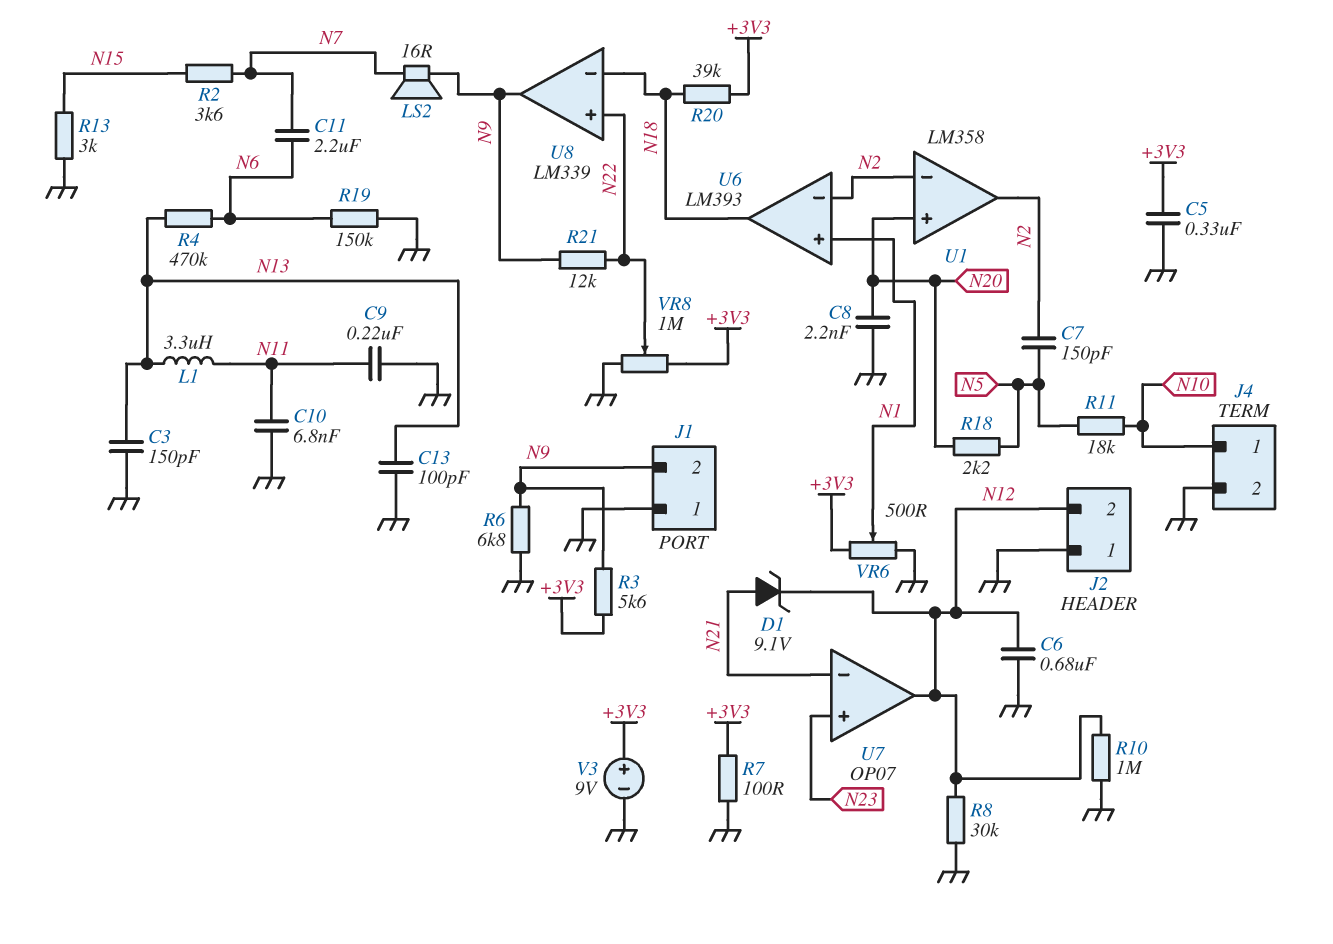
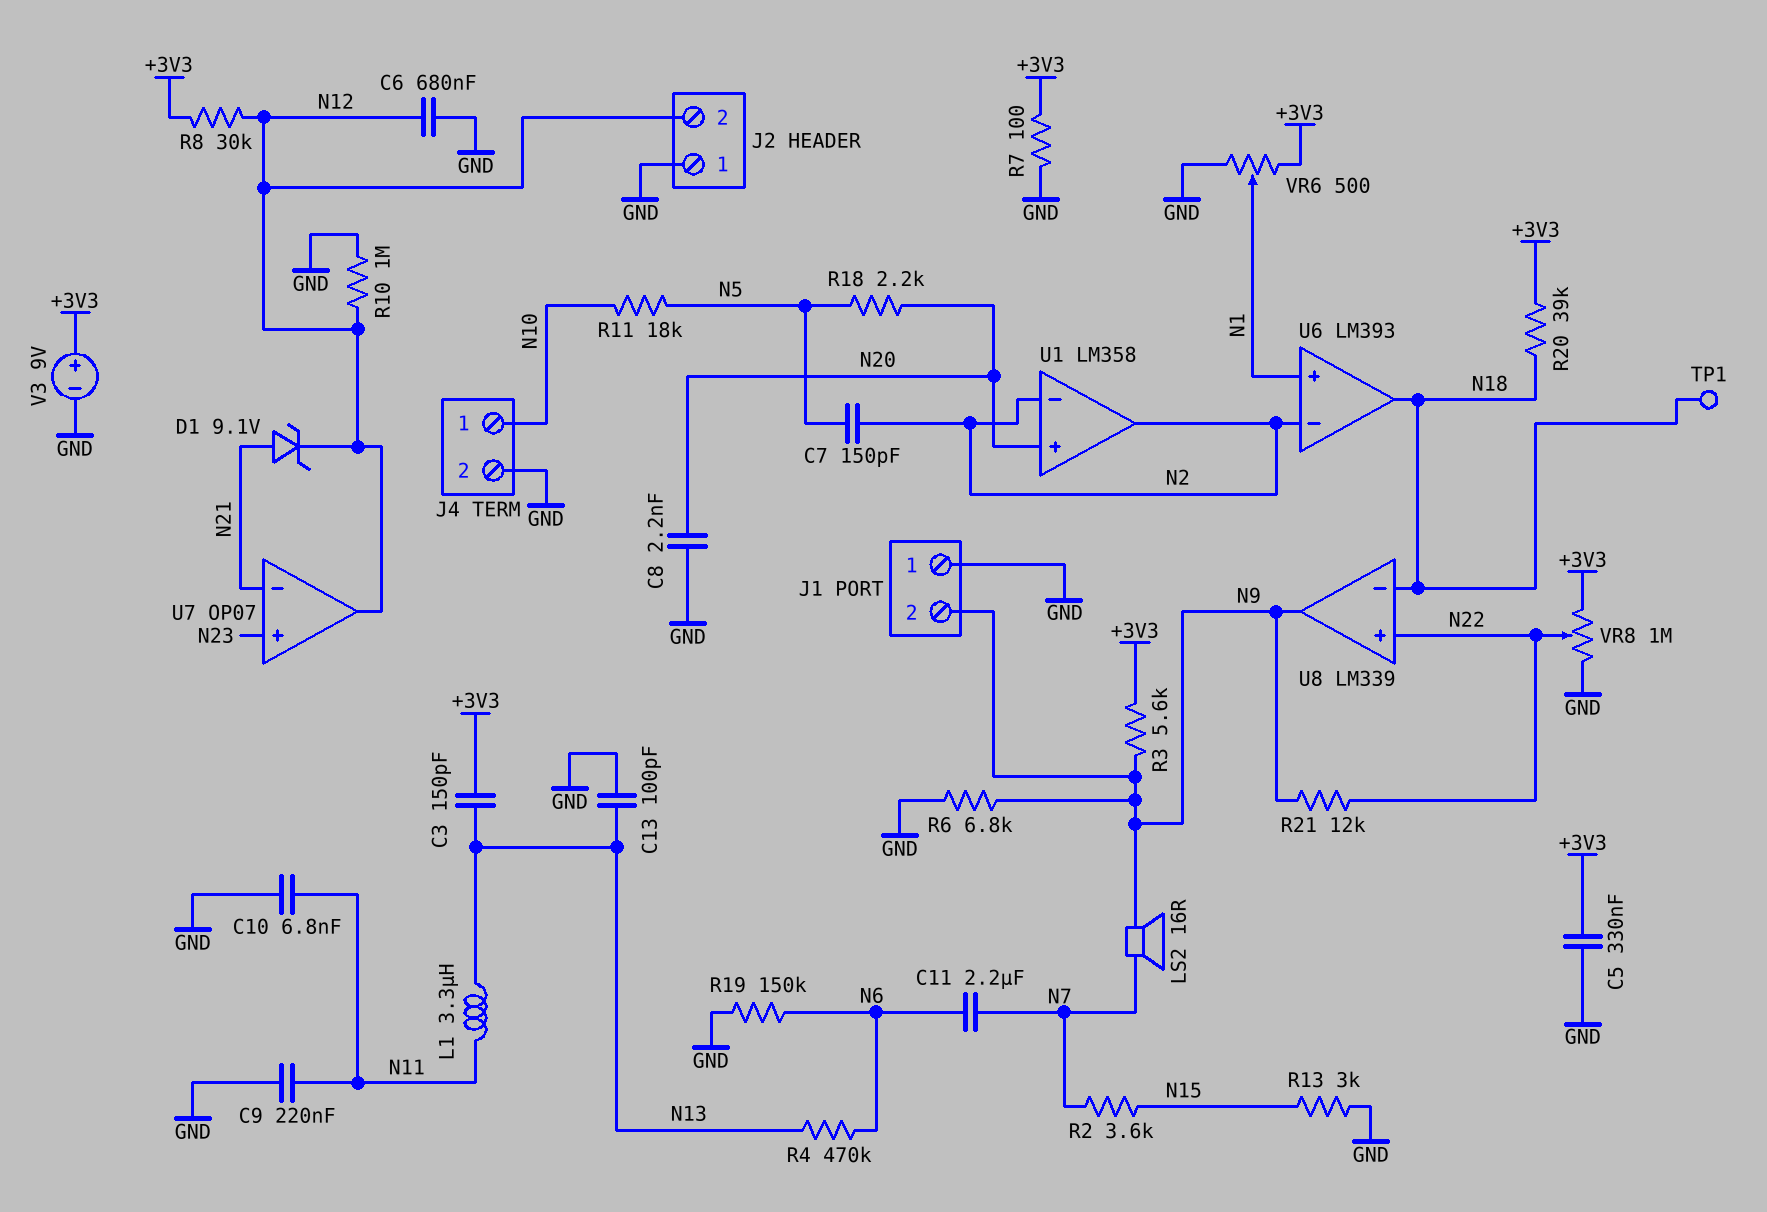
C3: 150pF (GND, N13) -> 150pF (+3V3, N13)
R8: 30k (GND, N12) -> 30k (+3V3, N12)
TP1: none -> test point (N18)

